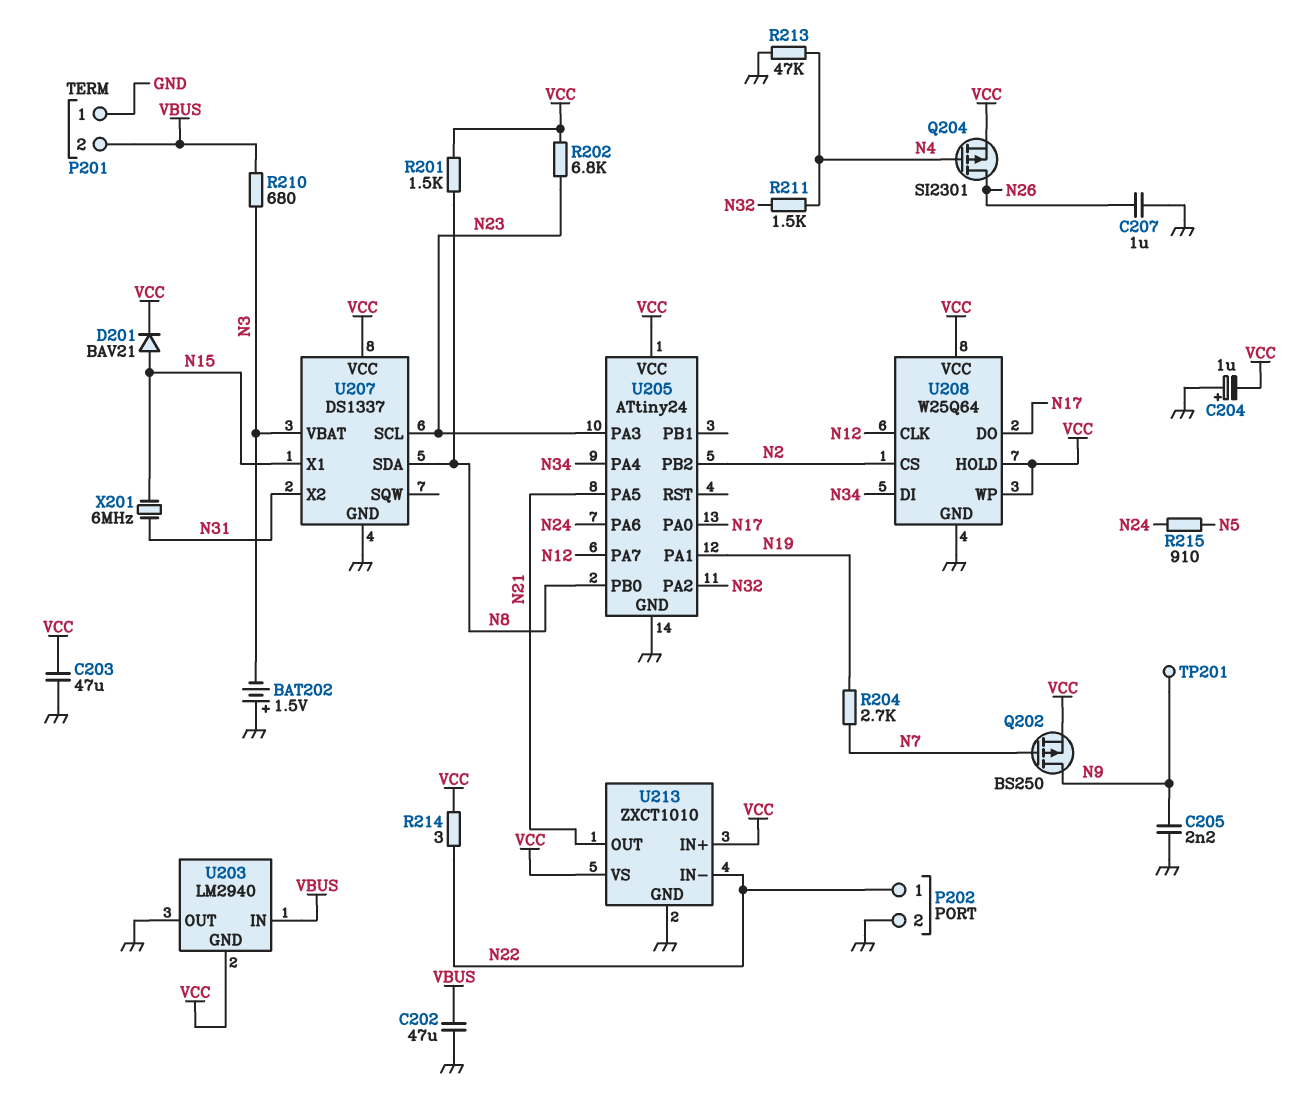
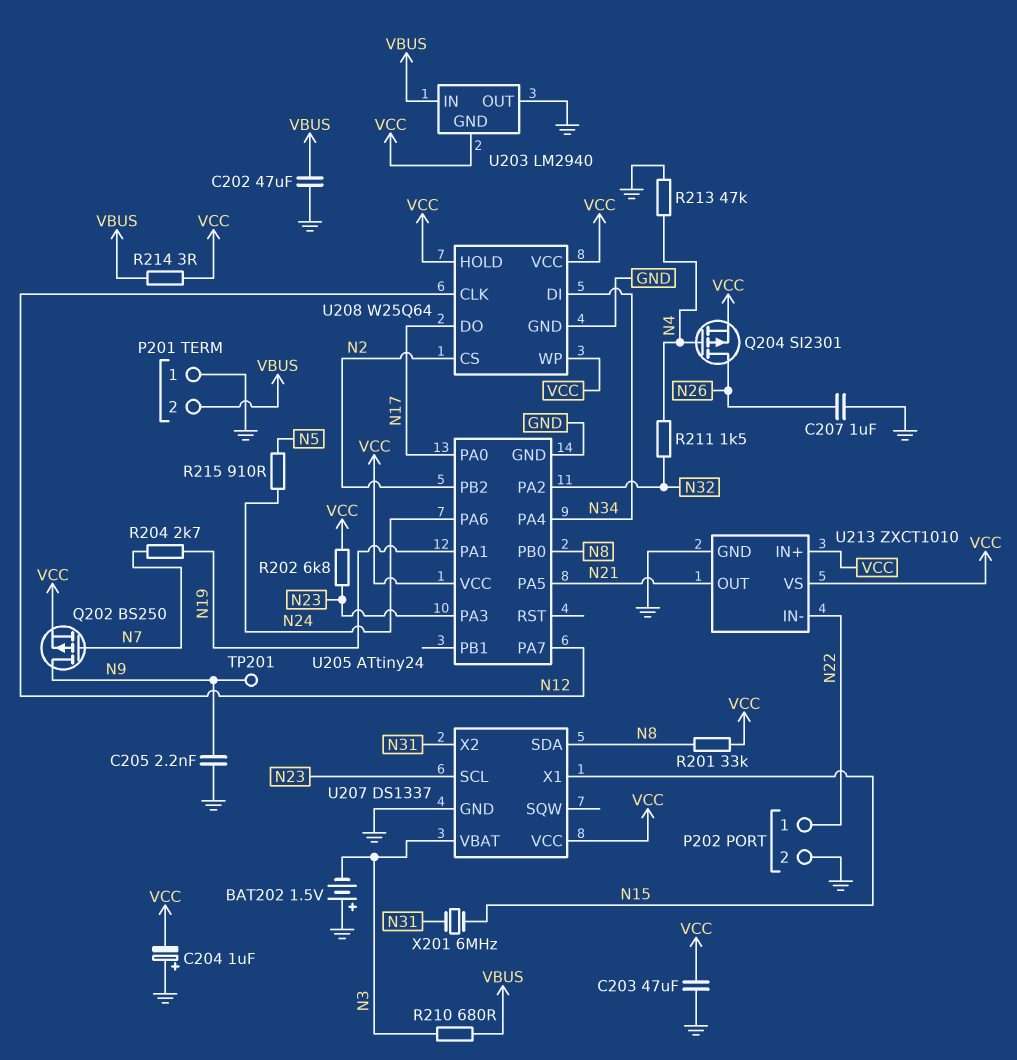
D201: diode BAV21 (A N15, K VCC) -> none
R201: 1.5k (N8, VCC) -> 33k (N8, VCC)
R214: 3 (N22, VCC) -> 3 (VBUS, VCC)

